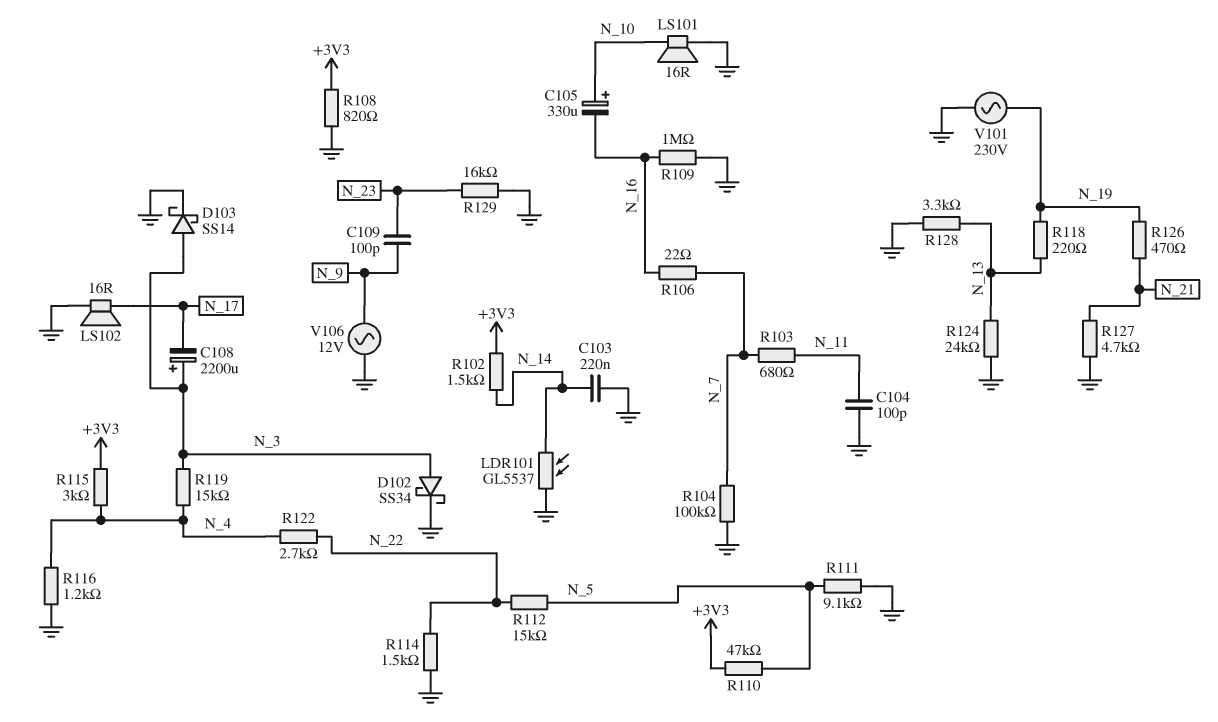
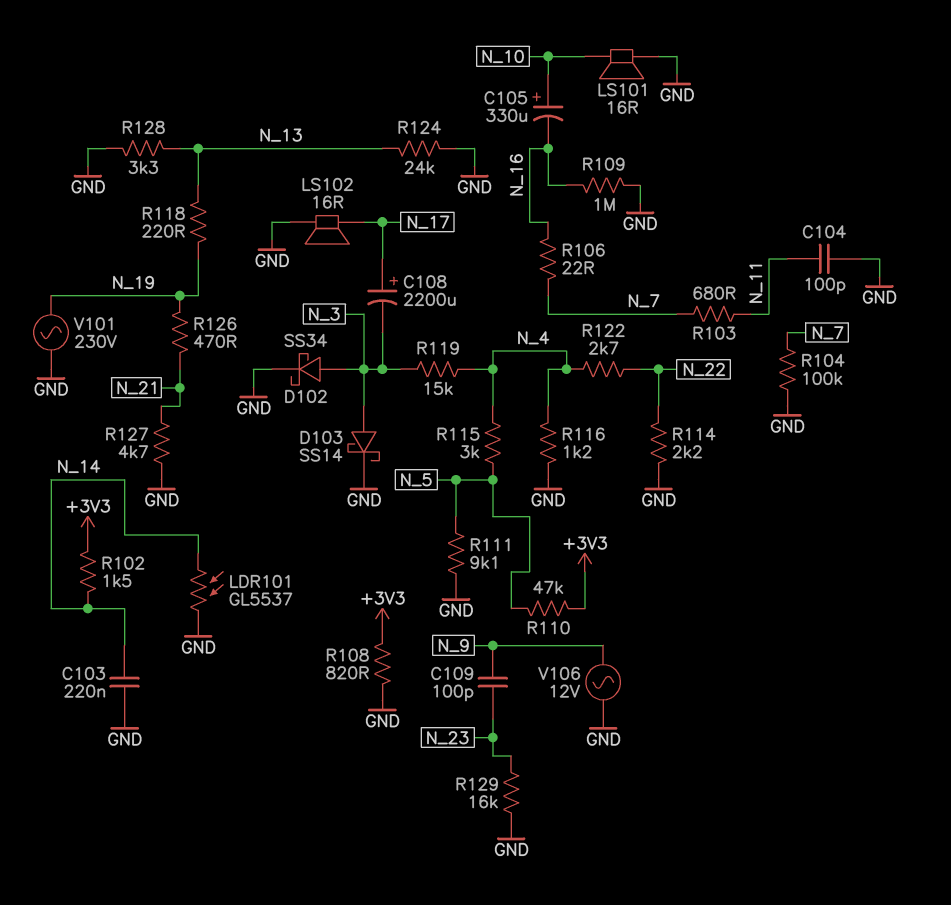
C108: 2200uF (plus N_3, minus N_17) -> 2200uF (plus N_17, minus N_3)
R112: 15k (N_5, N_22) -> none
R114: 1.5k (GND, N_22) -> 2.2k (GND, N_22)
R115: 3k (+3V3, N_4) -> 3k (N_4, N_5)

